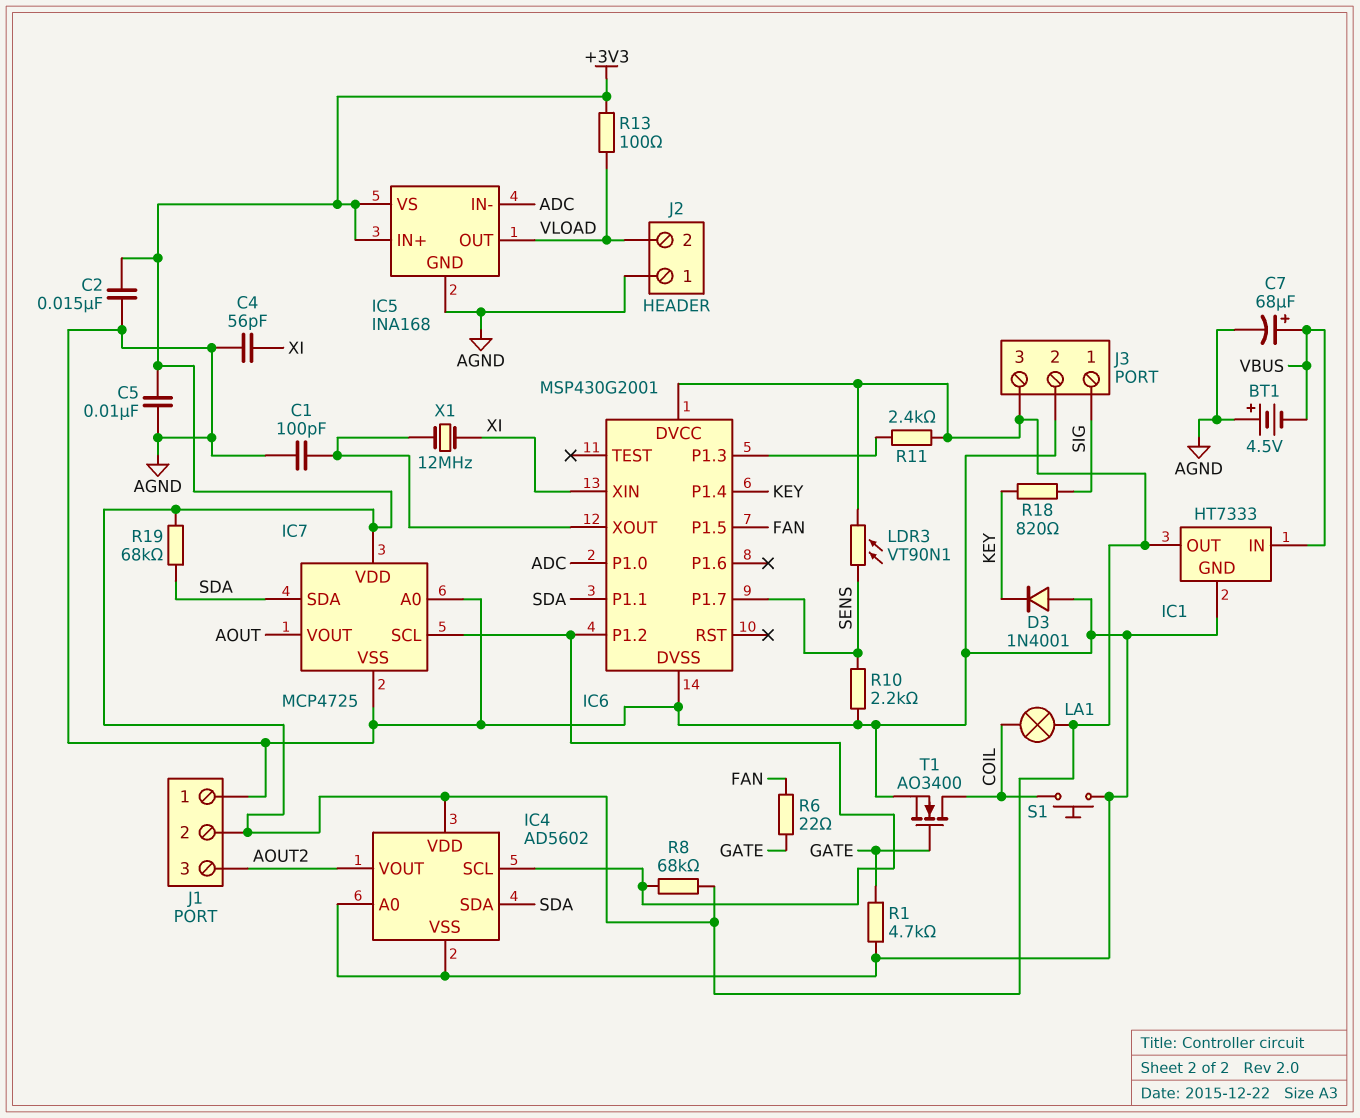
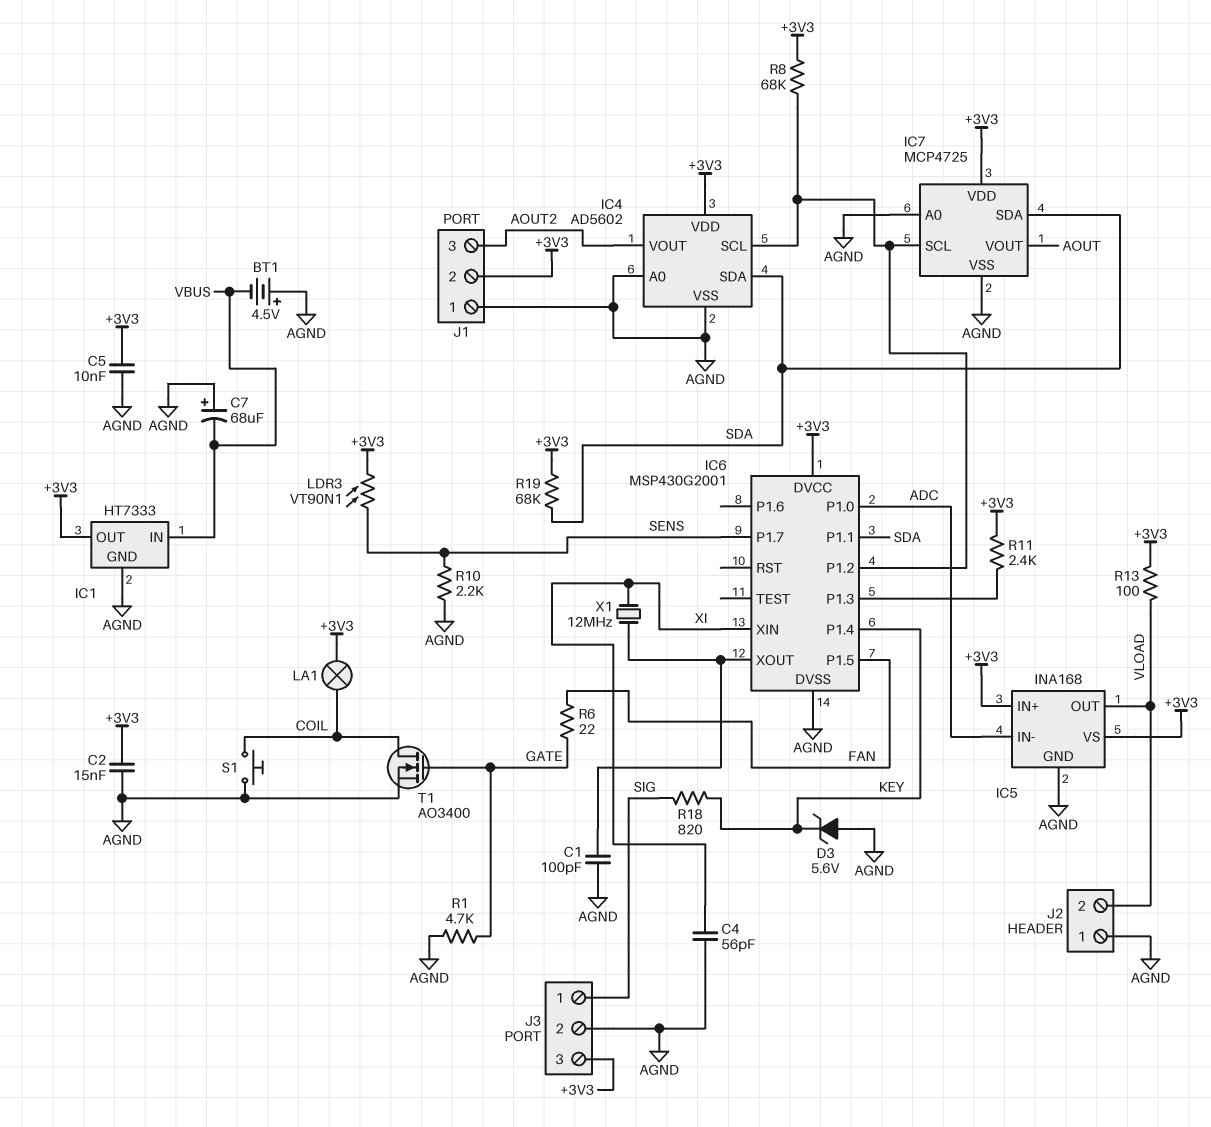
C7: 68uF (plus VBUS, minus AGND) -> 68uF (plus AGND, minus VBUS)
D3: diode 1N4001 (A AGND, K KEY) -> zener 5.6V (A AGND, K KEY)

